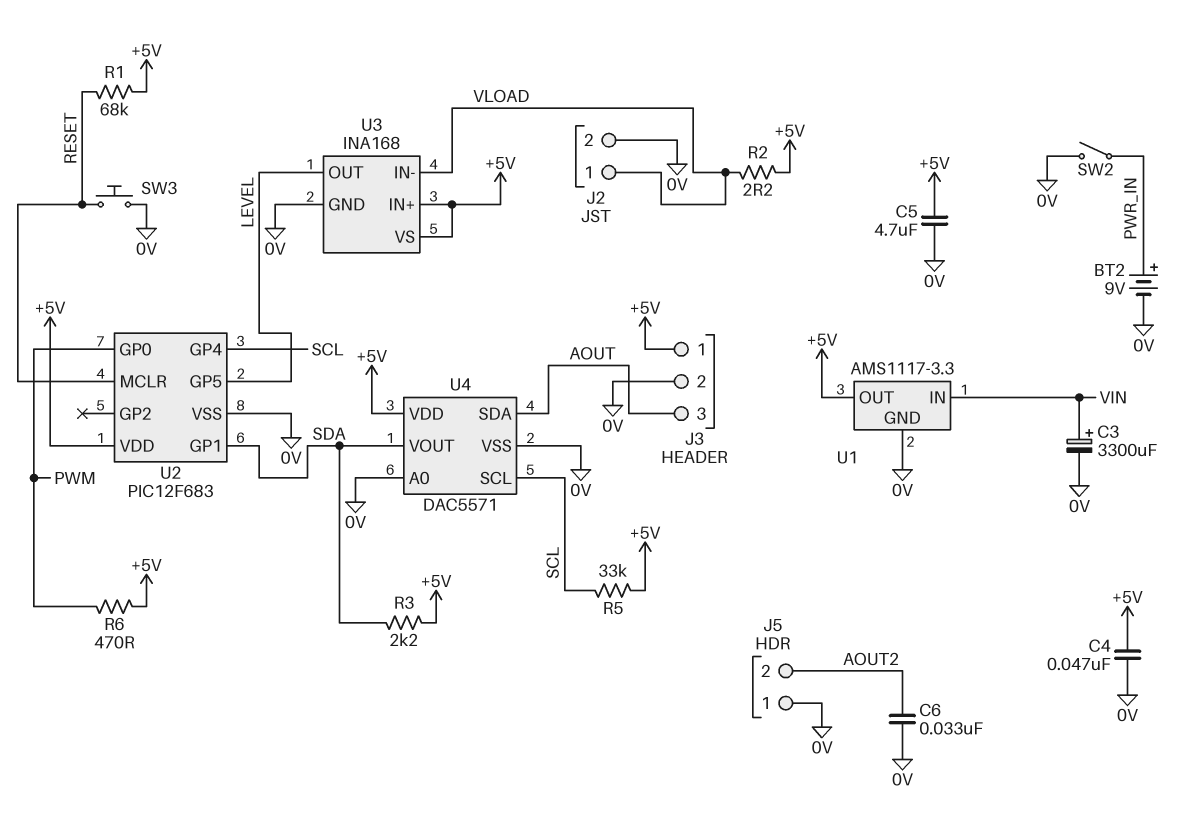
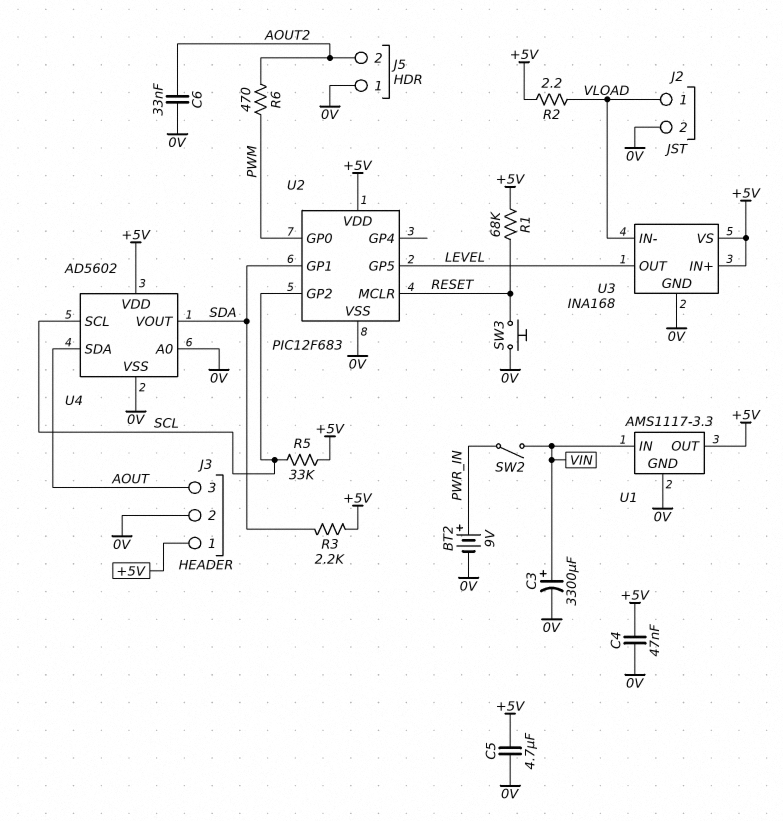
R6: 470 (+5V, PWM) -> 470 (AOUT2, PWM)
SW2: switch (0V, PWR_IN) -> switch (PWR_IN, VIN)
U2 pin GP2: none -> SCL
U2 pin GP4: SCL -> none
U4: DAC5571 -> AD5602

